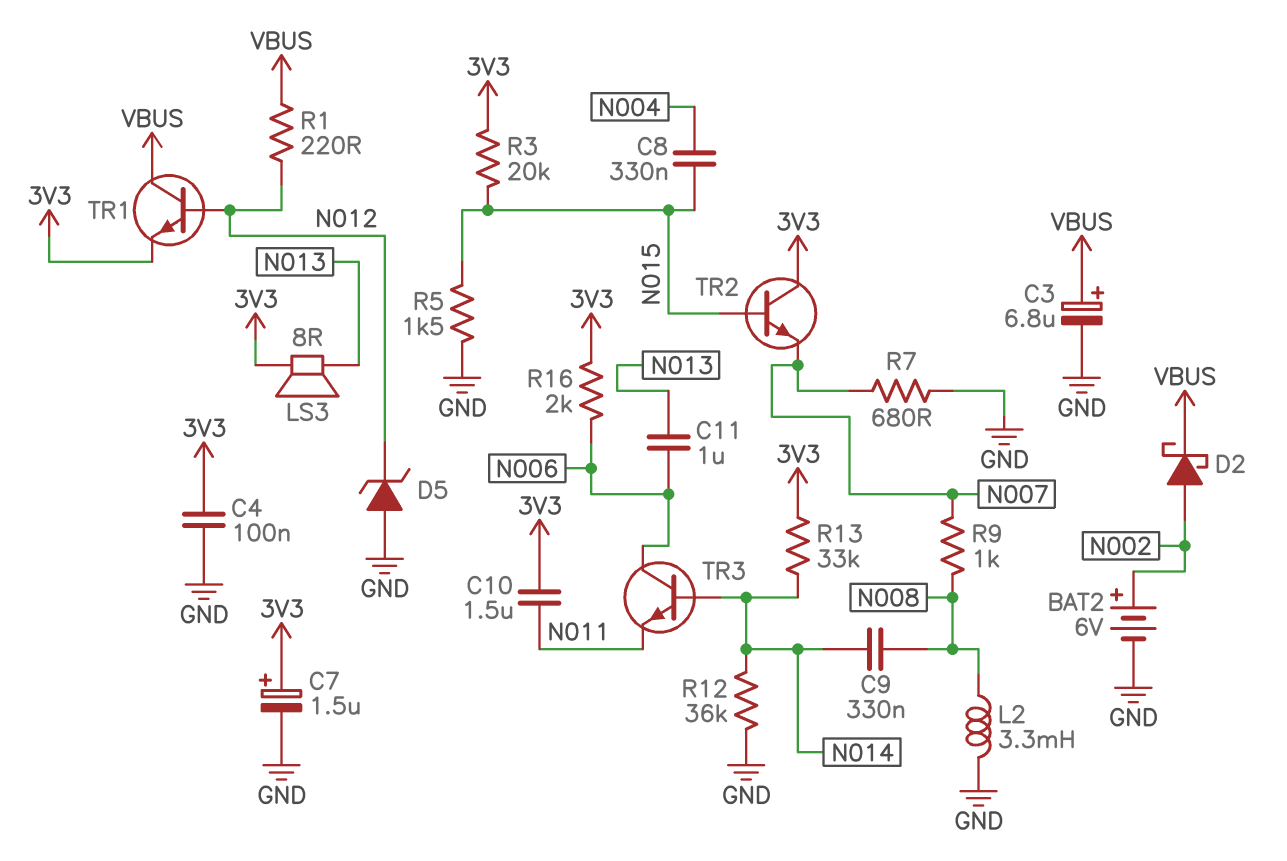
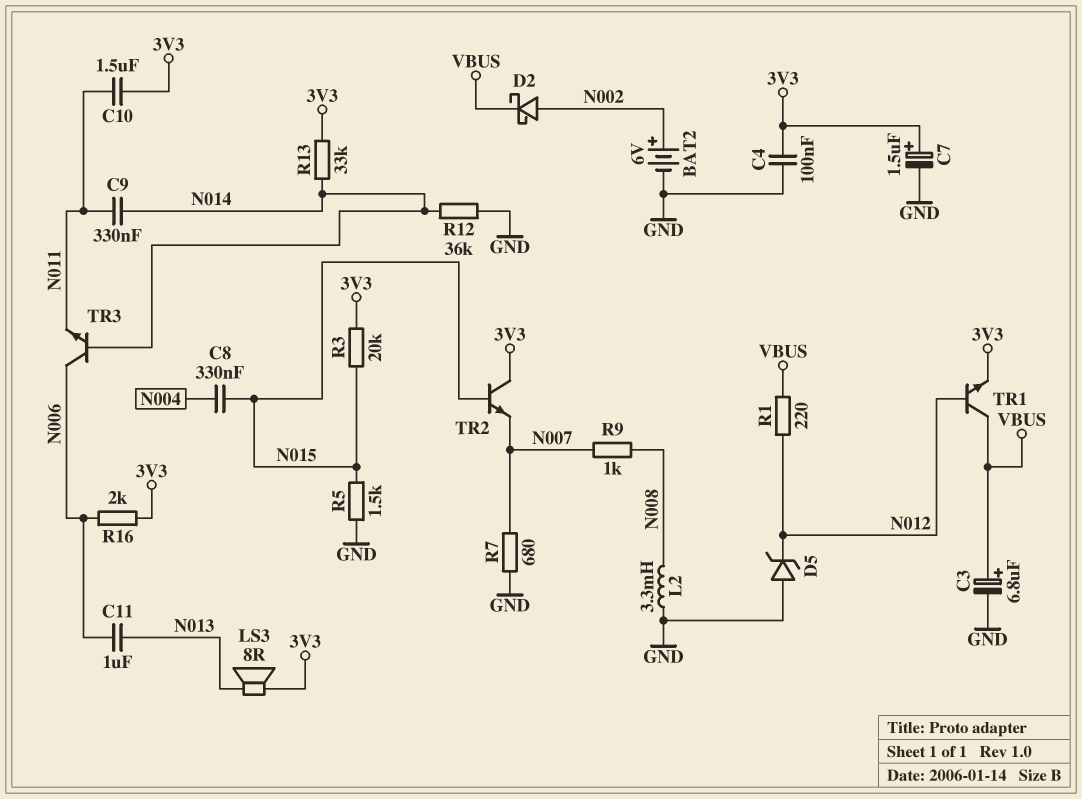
C9: 330nF (N008, N014) -> 330nF (N011, N014)

